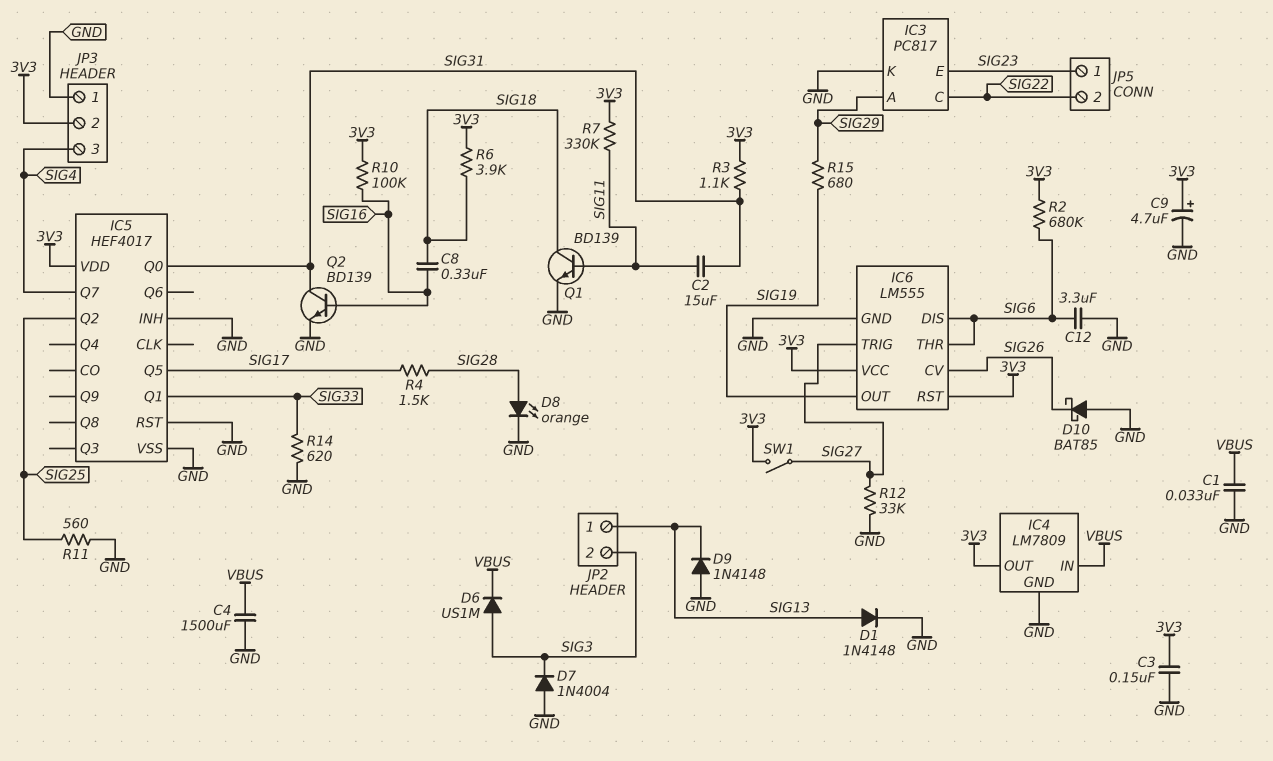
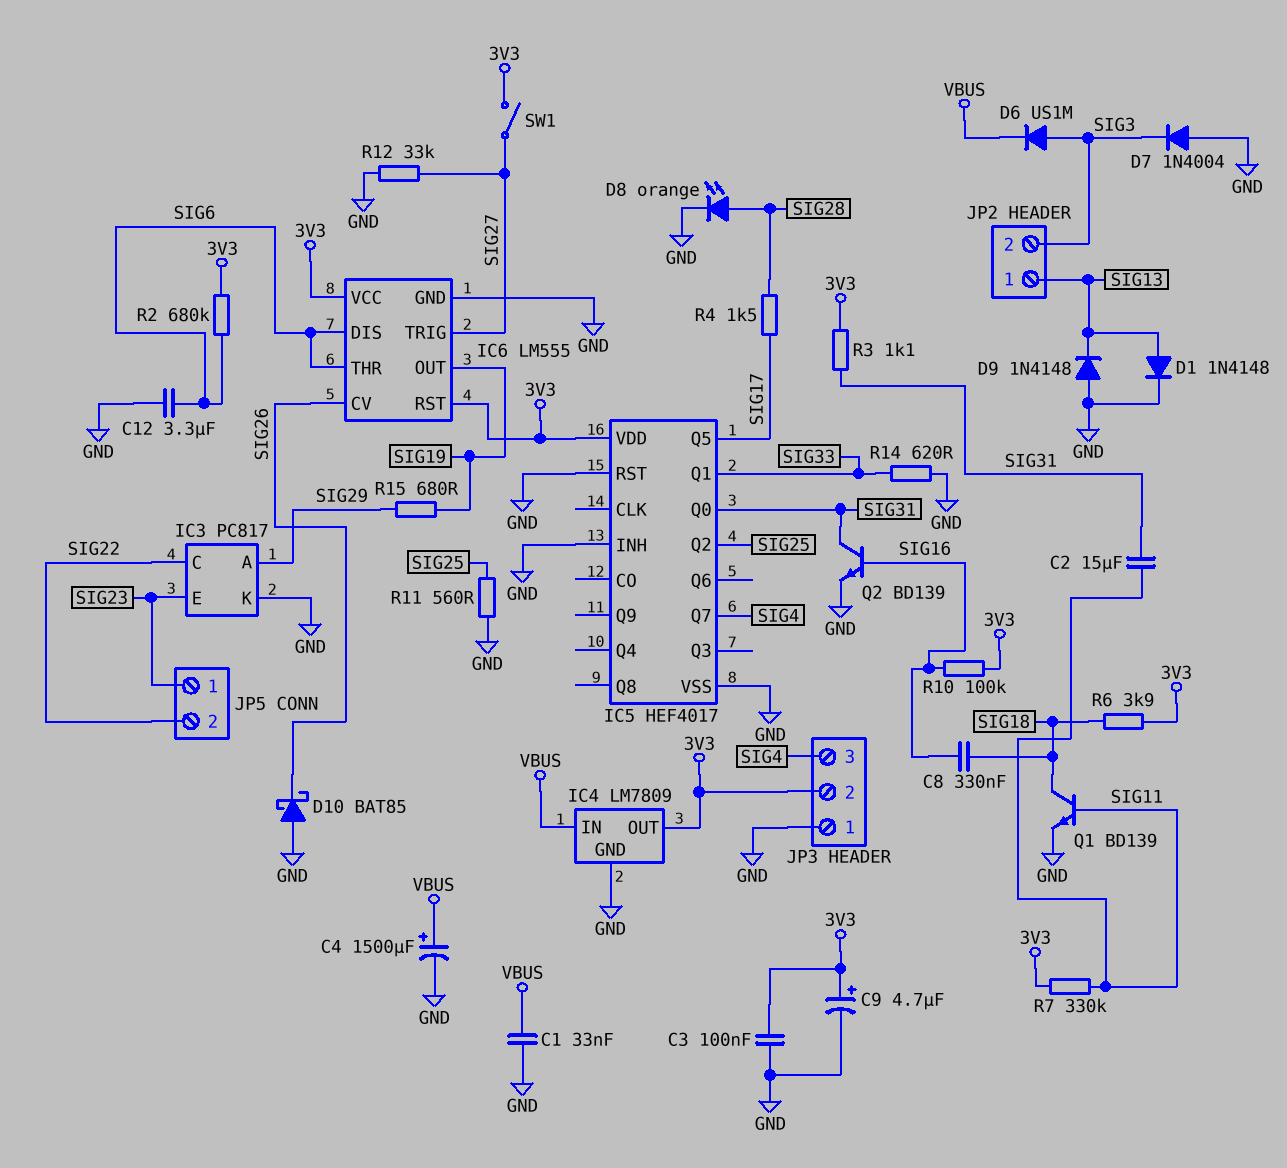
C3: 150nF (3V3, GND) -> 100nF (3V3, GND)
C4: 1500uF (GND, VBUS) -> 1500uF (plus VBUS, minus GND)

